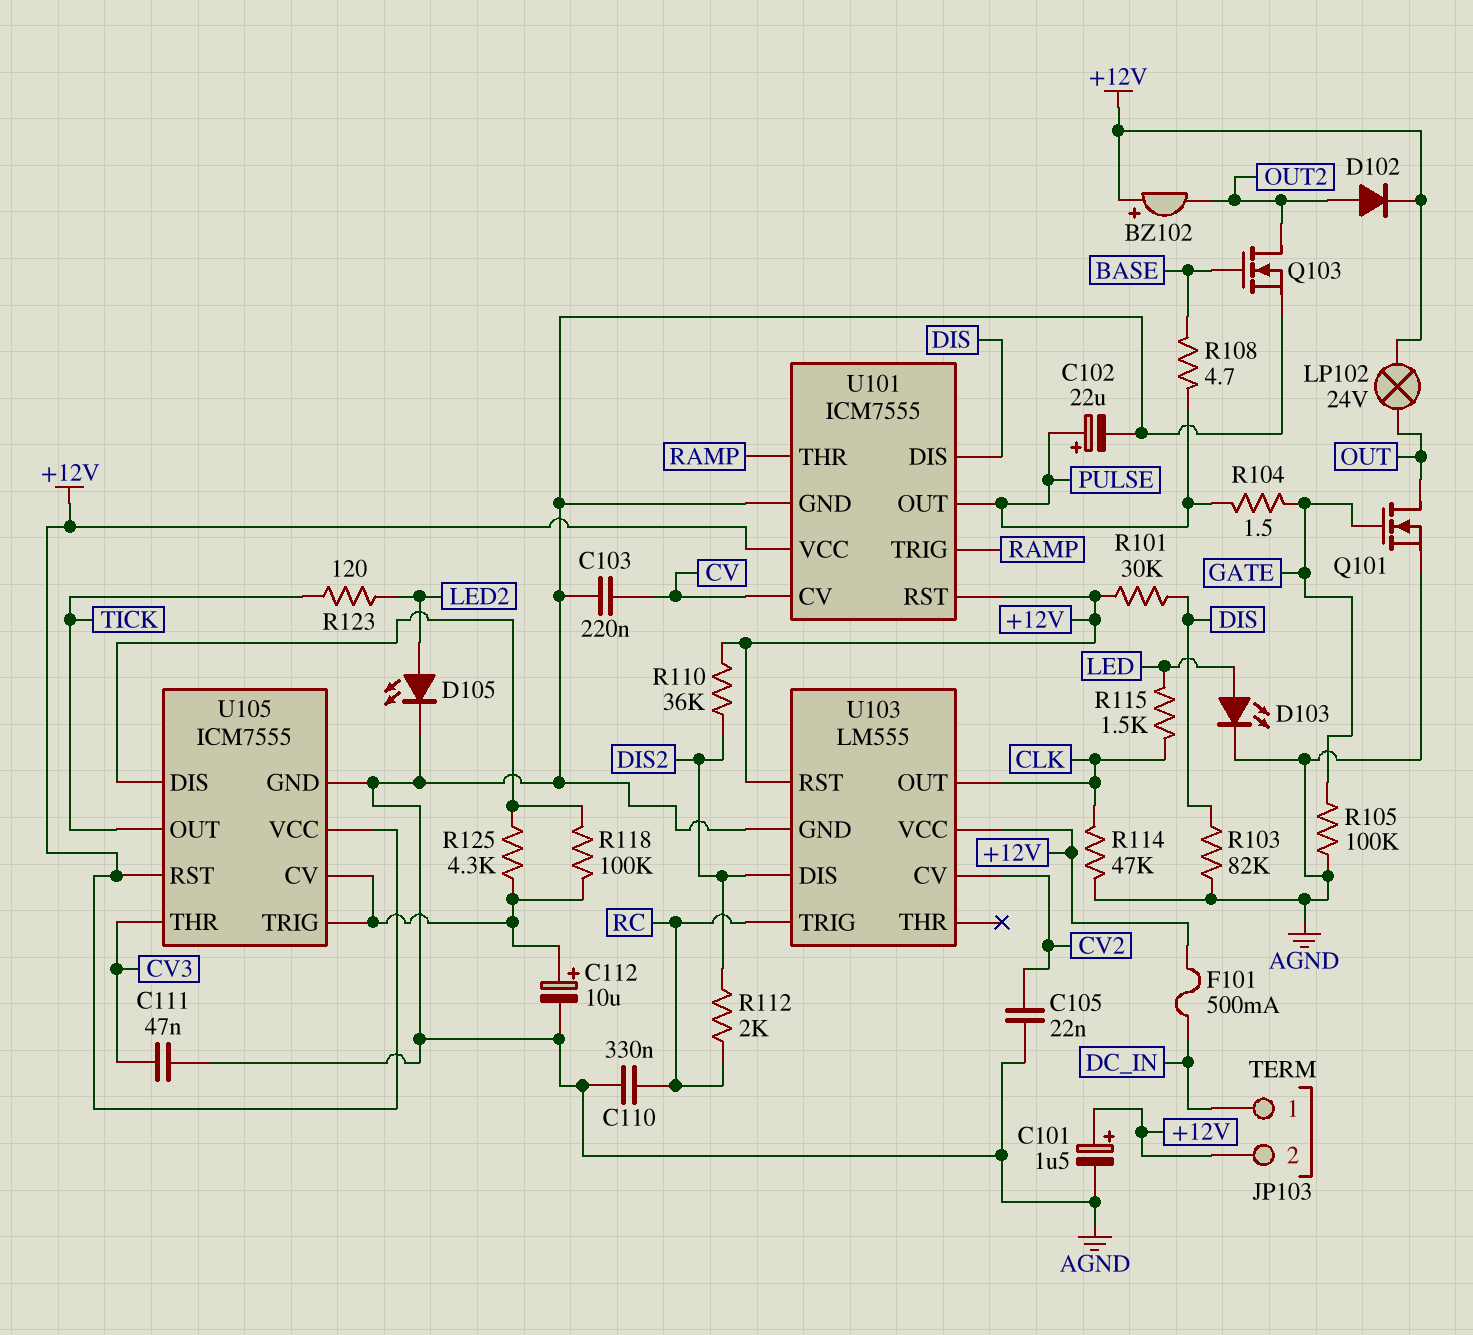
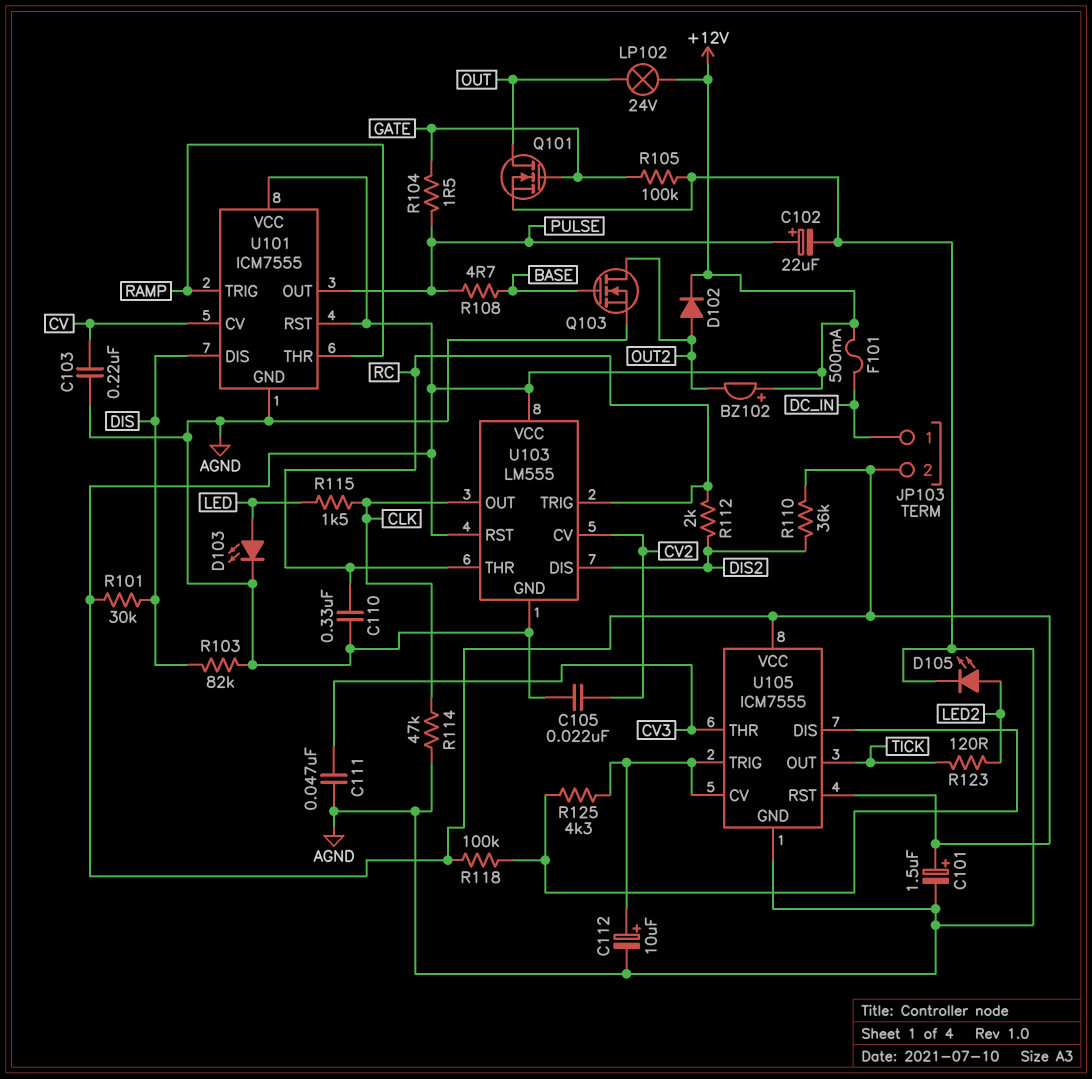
R118: 100k (U105/CV, U105/DIS) -> 100k (+12V, U105/DIS)
U103 pin THR: none -> RC

